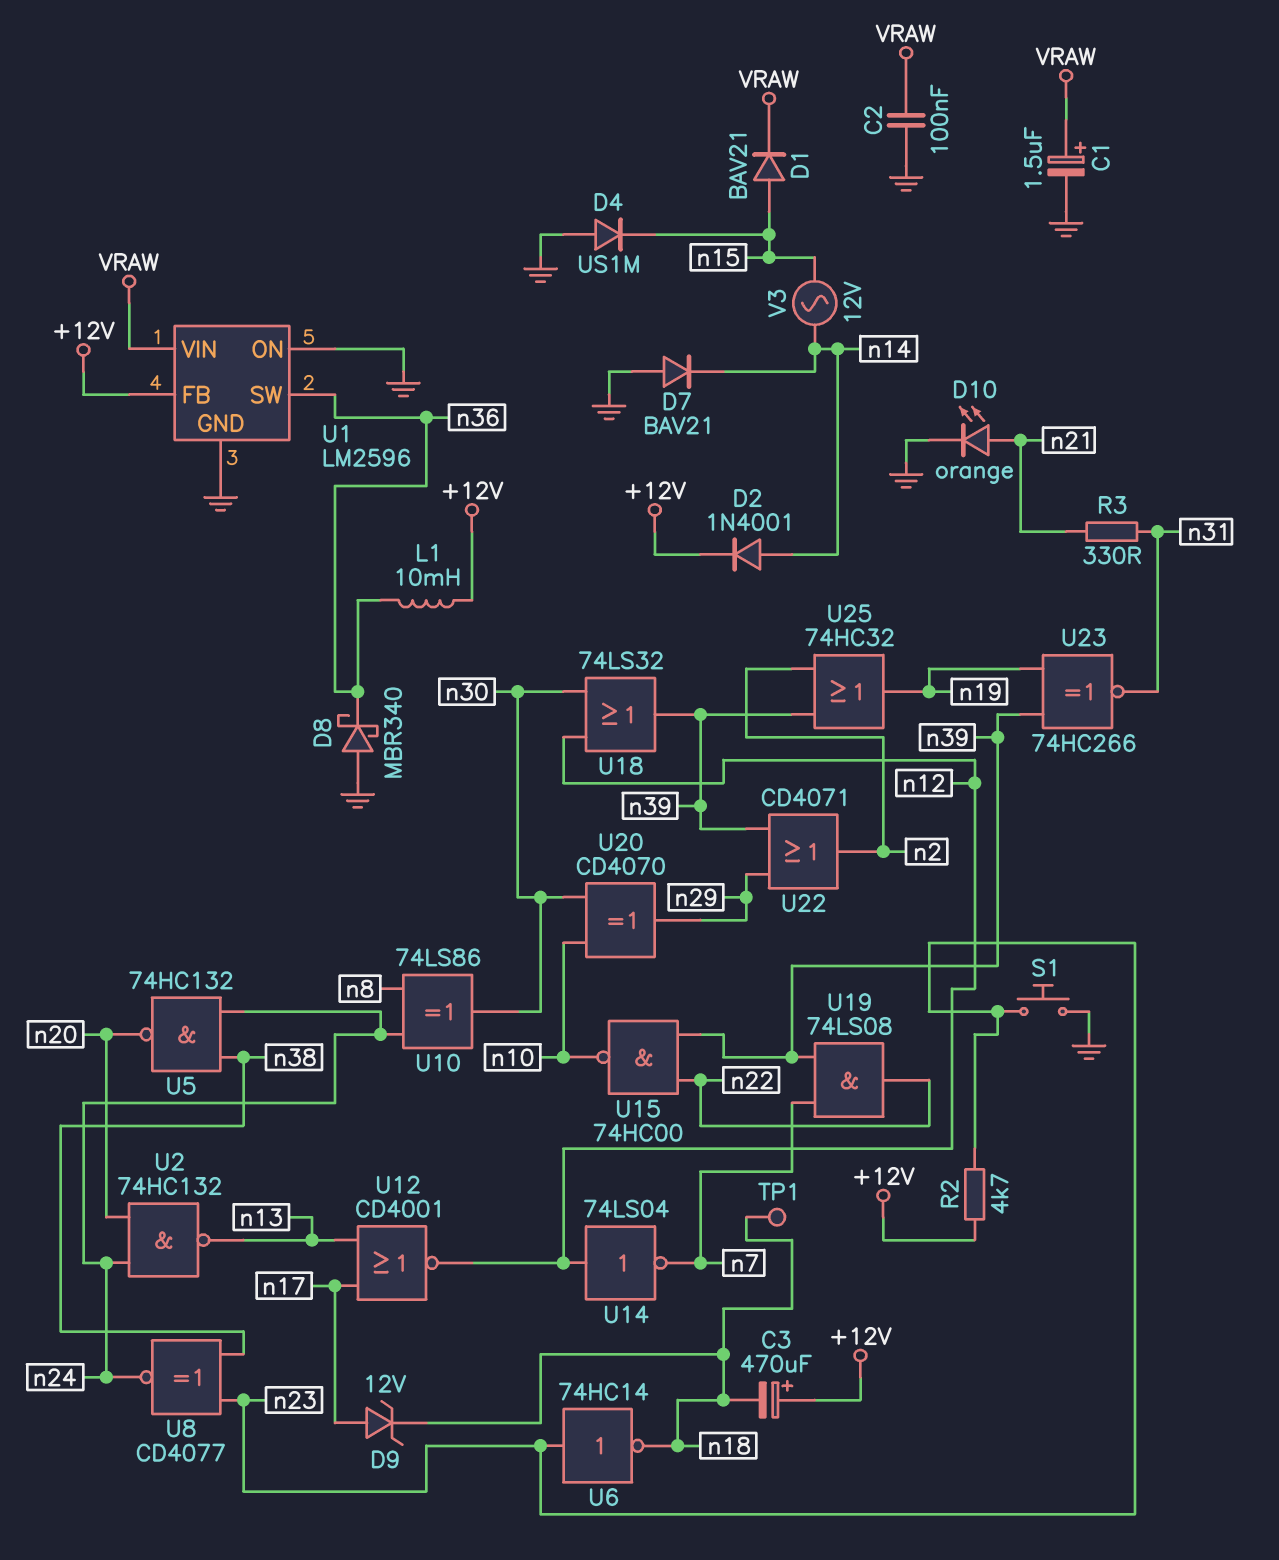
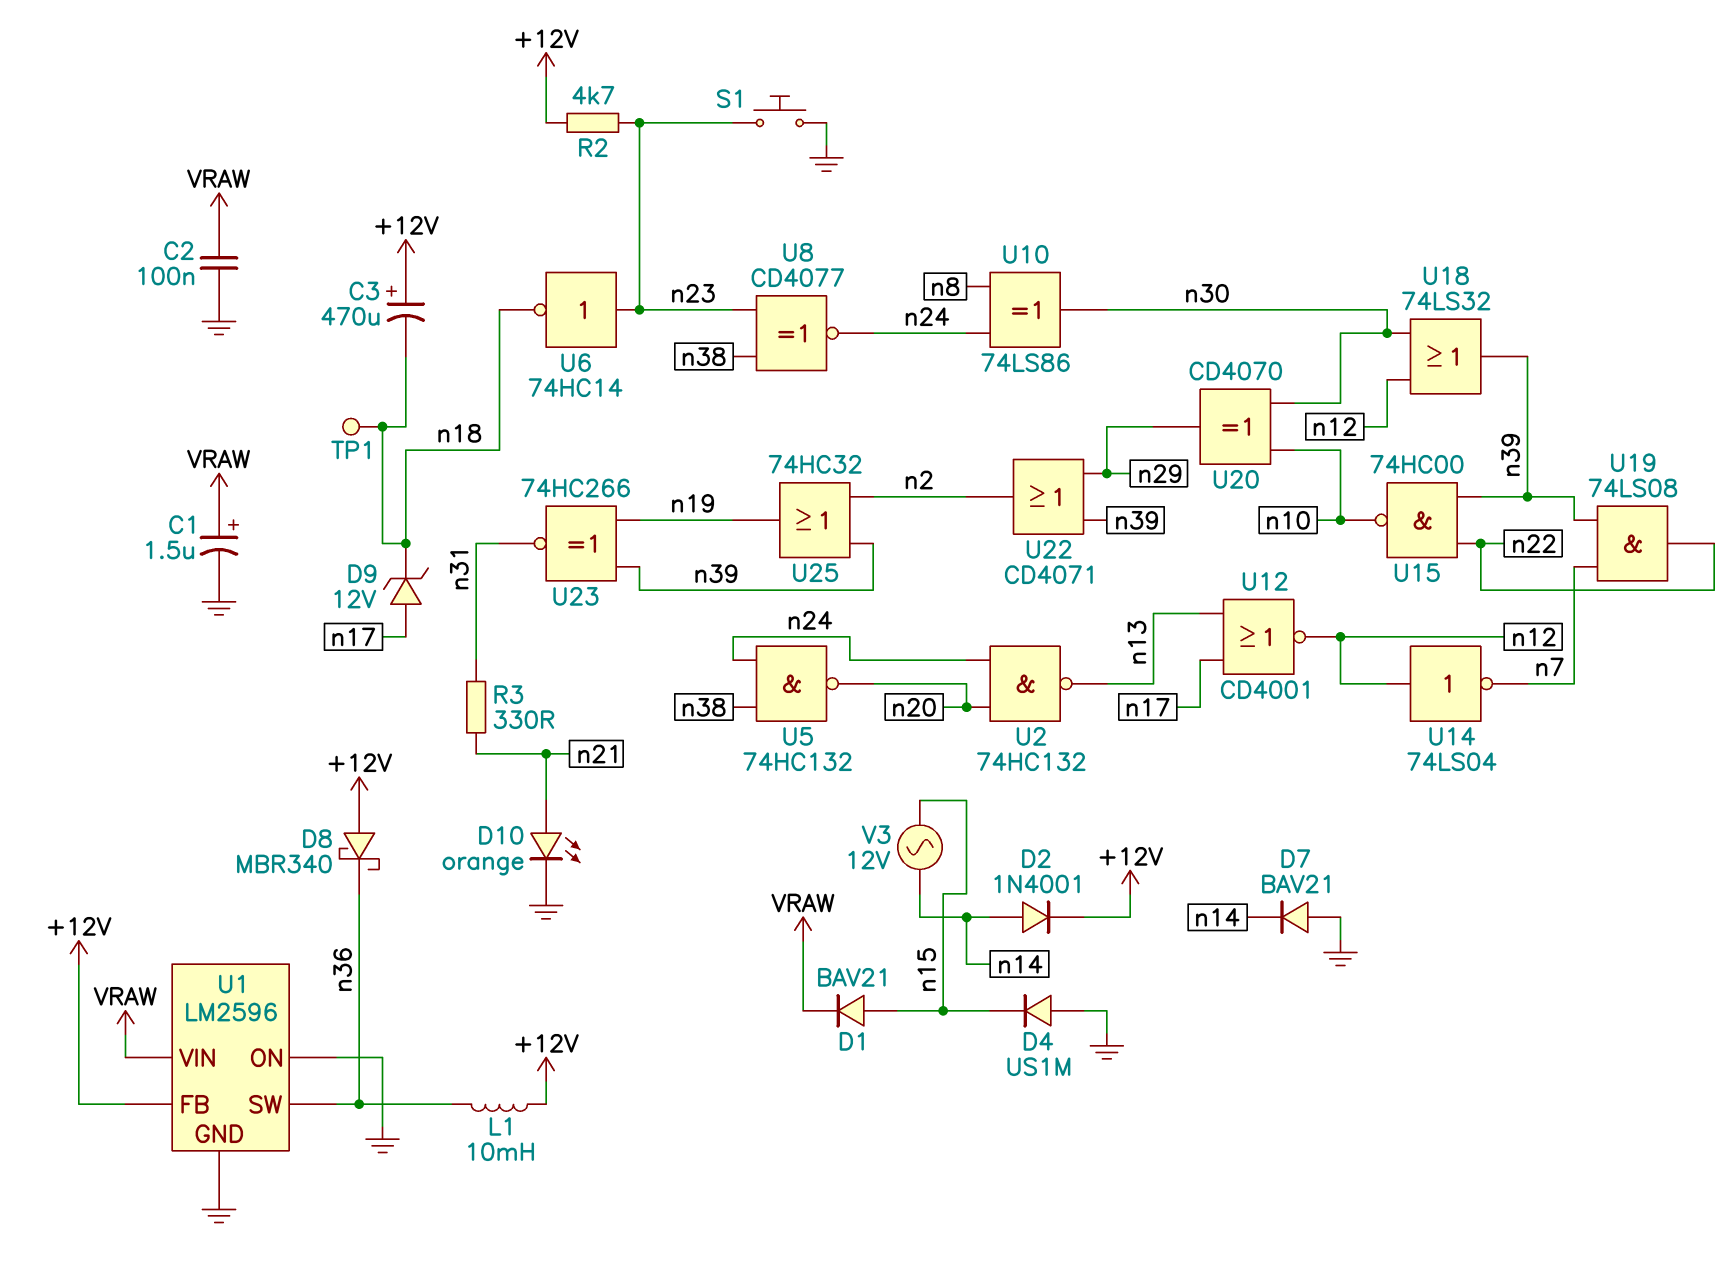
D8: schottky MBR340 (A GND, K n36) -> schottky MBR340 (A +12V, K n36)

